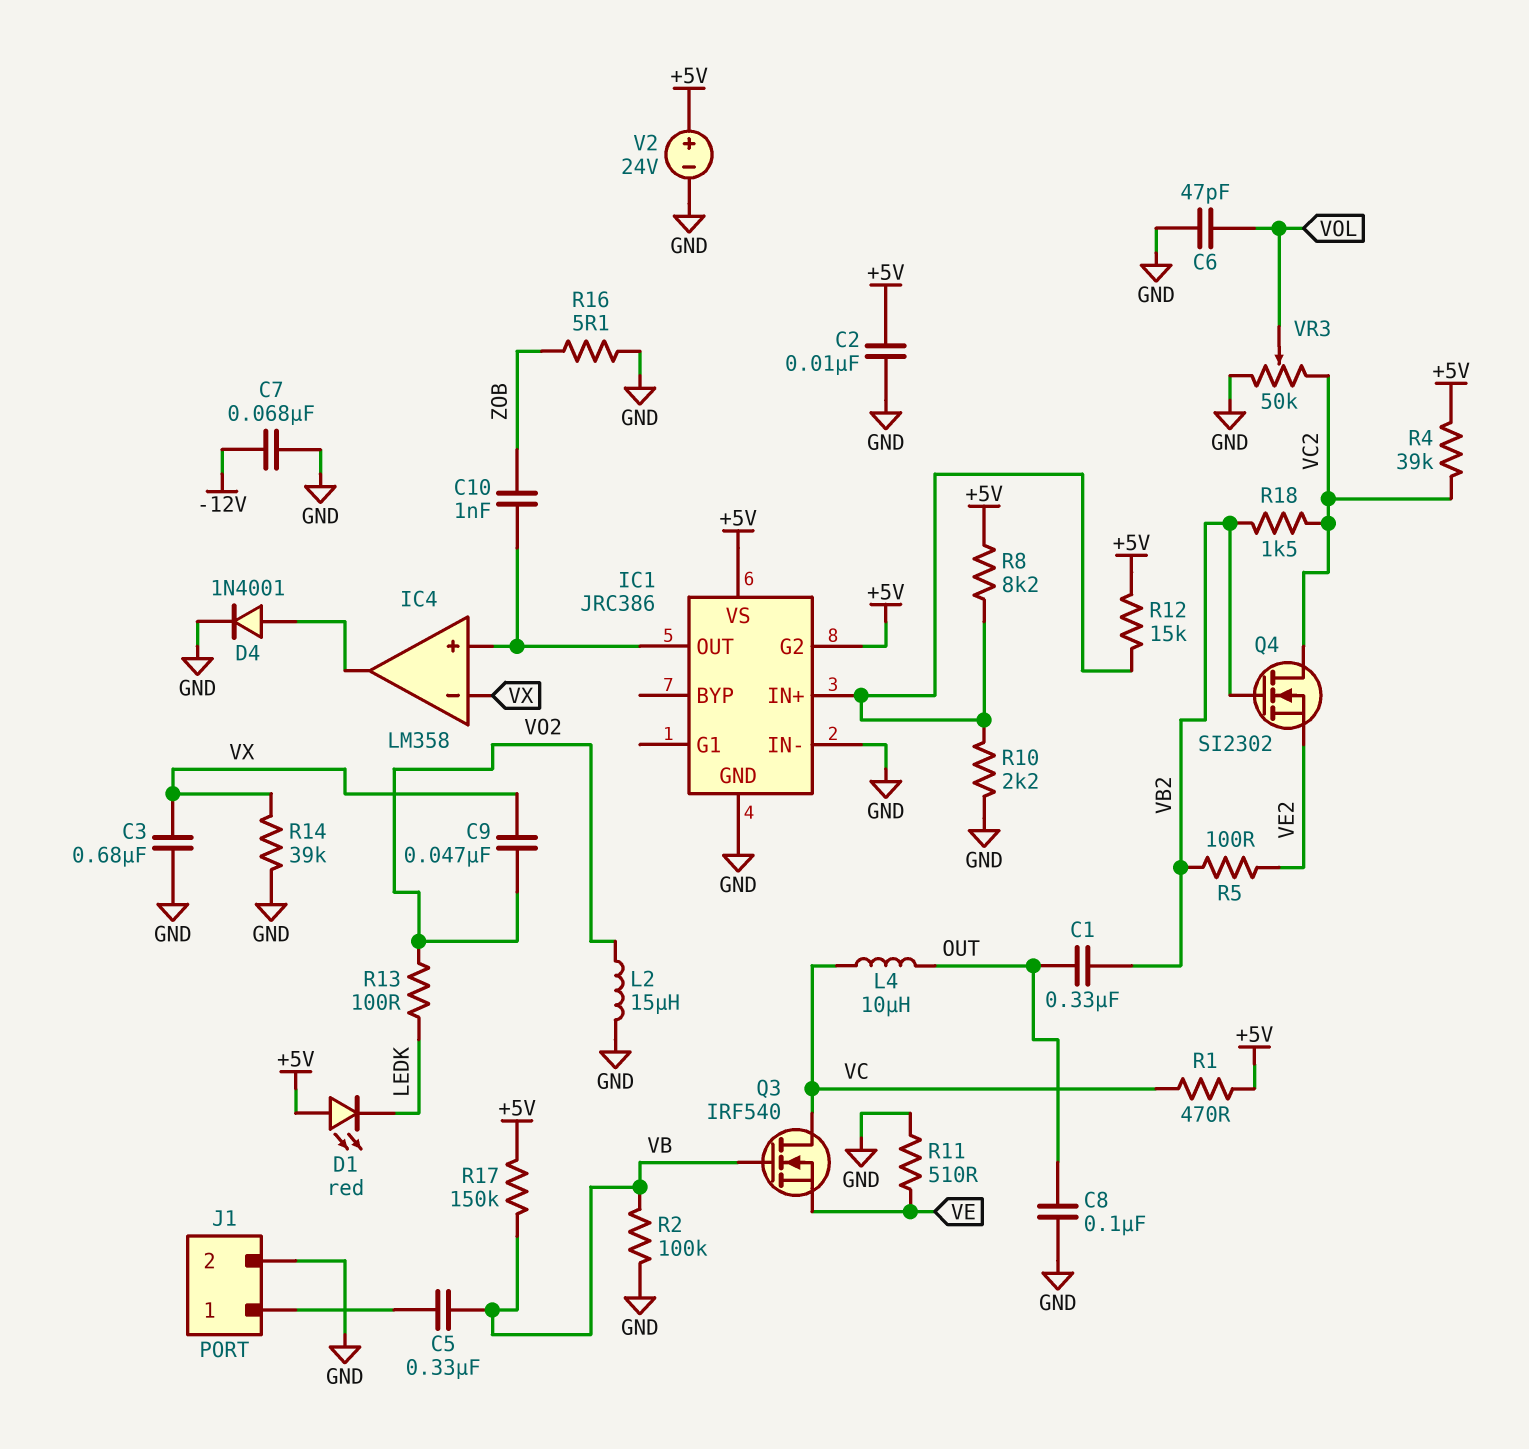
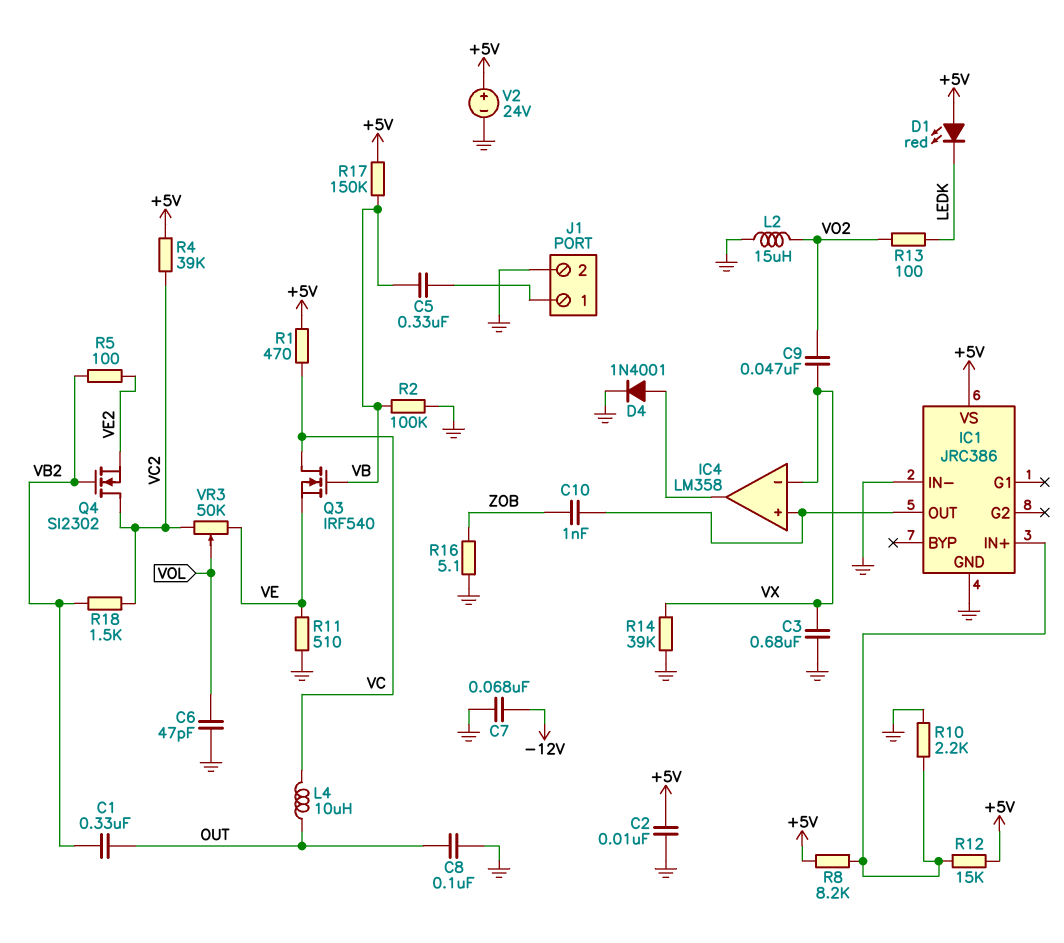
IC1 pin G2: +5V -> none
VR3: 50k (GND, VC2, wiper VOL) -> 50k (VC2, VE, wiper VOL)

